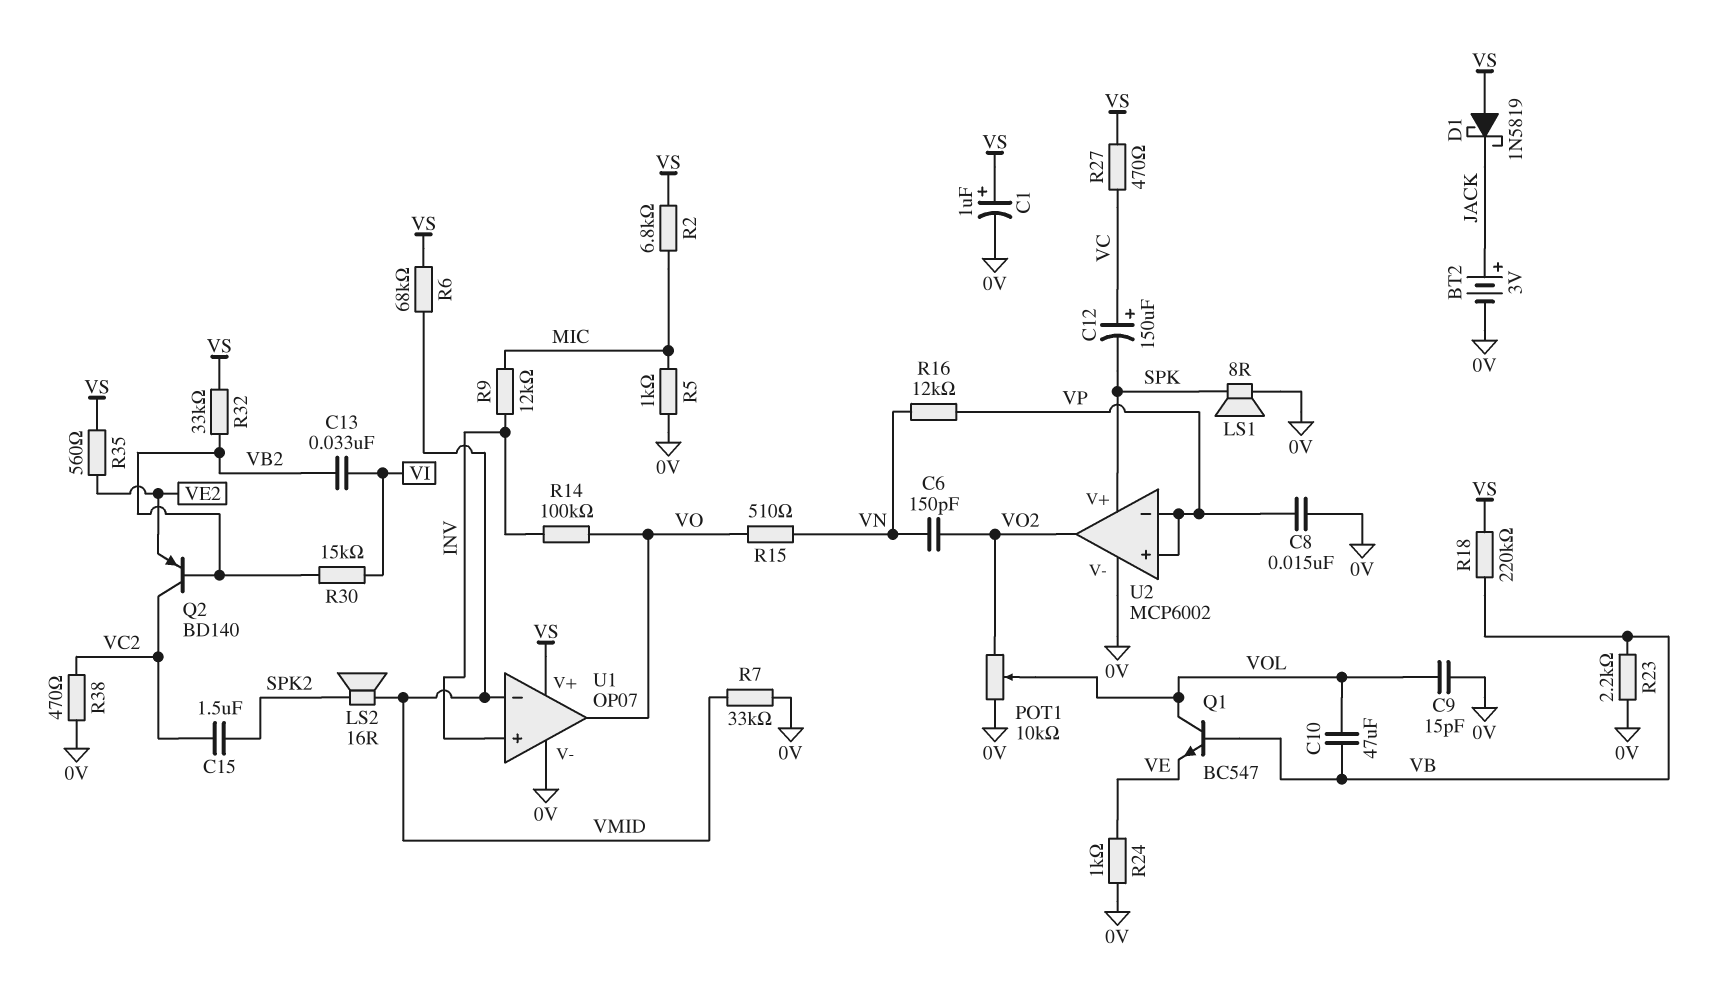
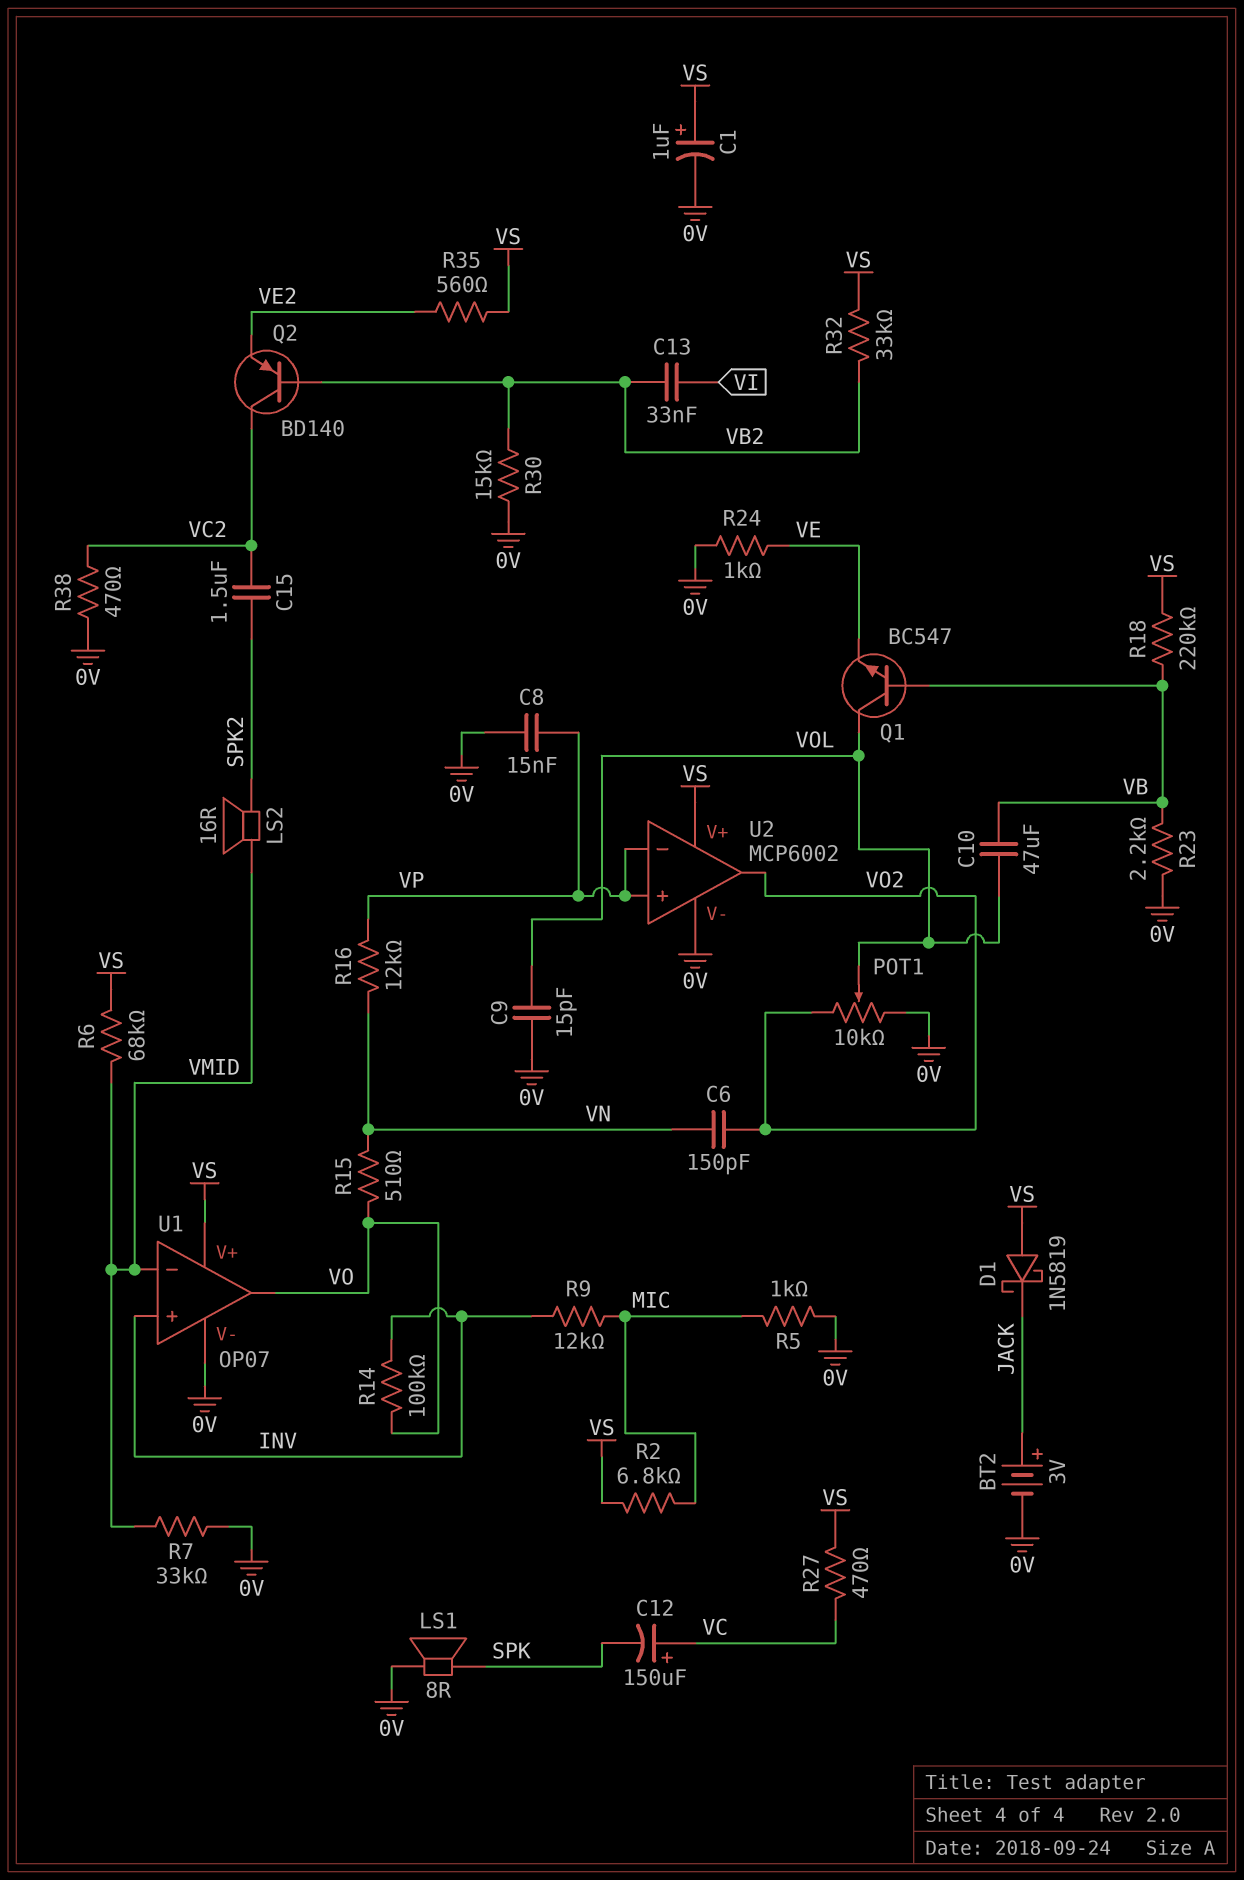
R30: 15k (VB2, VI) -> 15k (0V, VB2)
U2 pin V+: SPK -> VS

